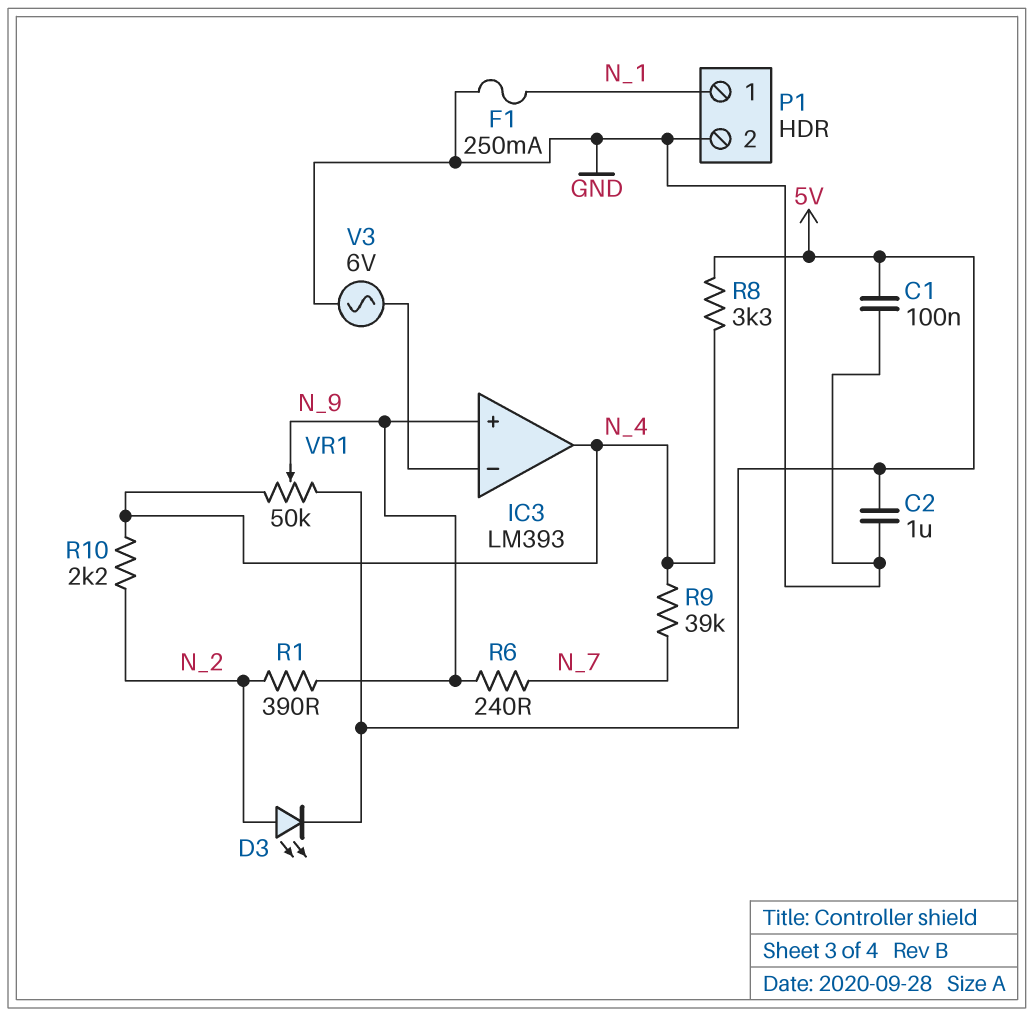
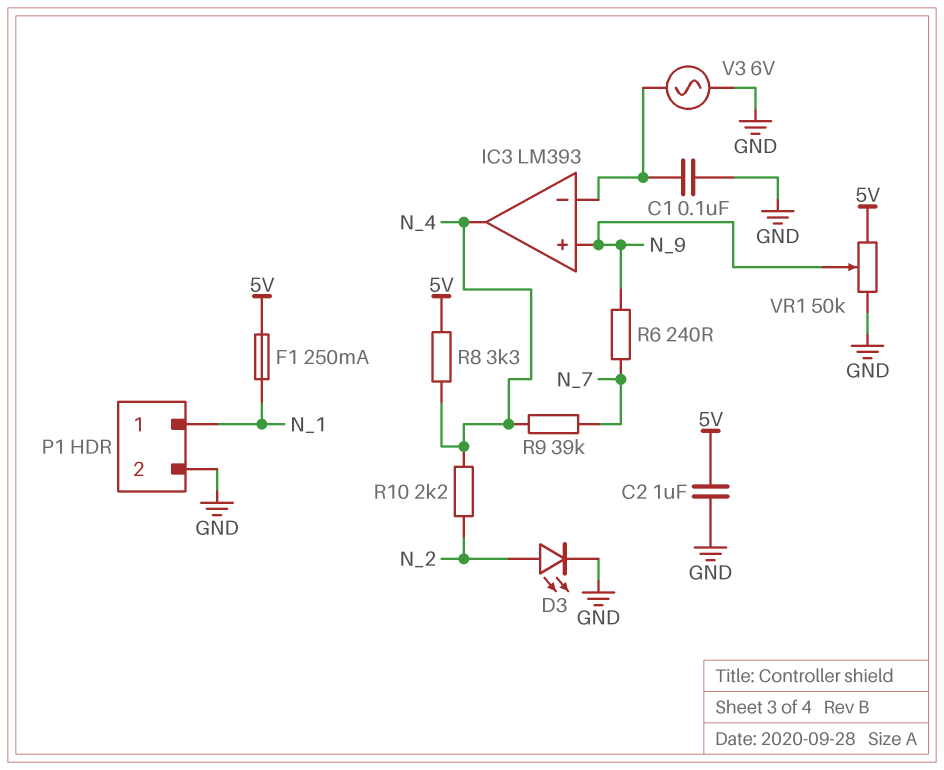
C1: 100nF (5V, GND) -> 100nF (GND, IC3/in-)
D3: LED (A N_2, K 5V) -> LED (A N_2, K GND)
F1: 250mA (GND, N_1) -> 250mA (5V, N_1)
R1: 390 (N_2, N_9) -> none
VR1: 50k (5V, N_4, wiper N_9) -> 50k (5V, GND, wiper N_9)

